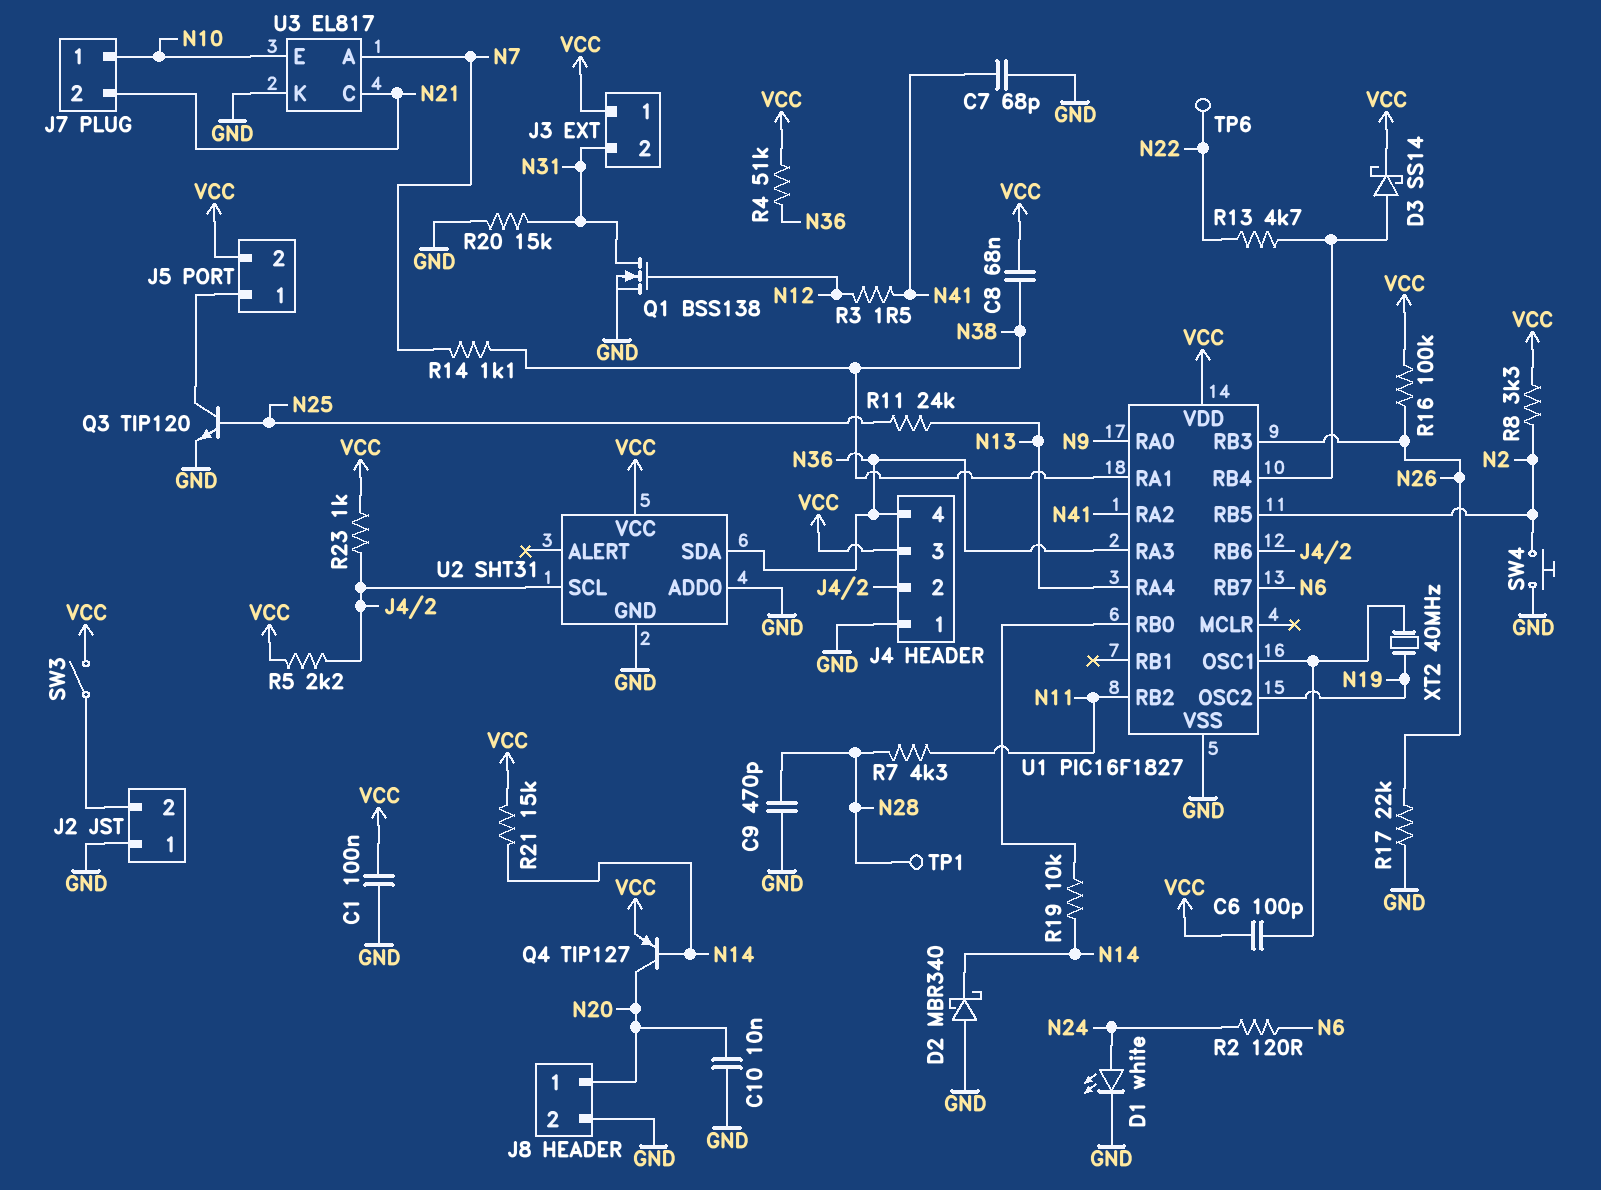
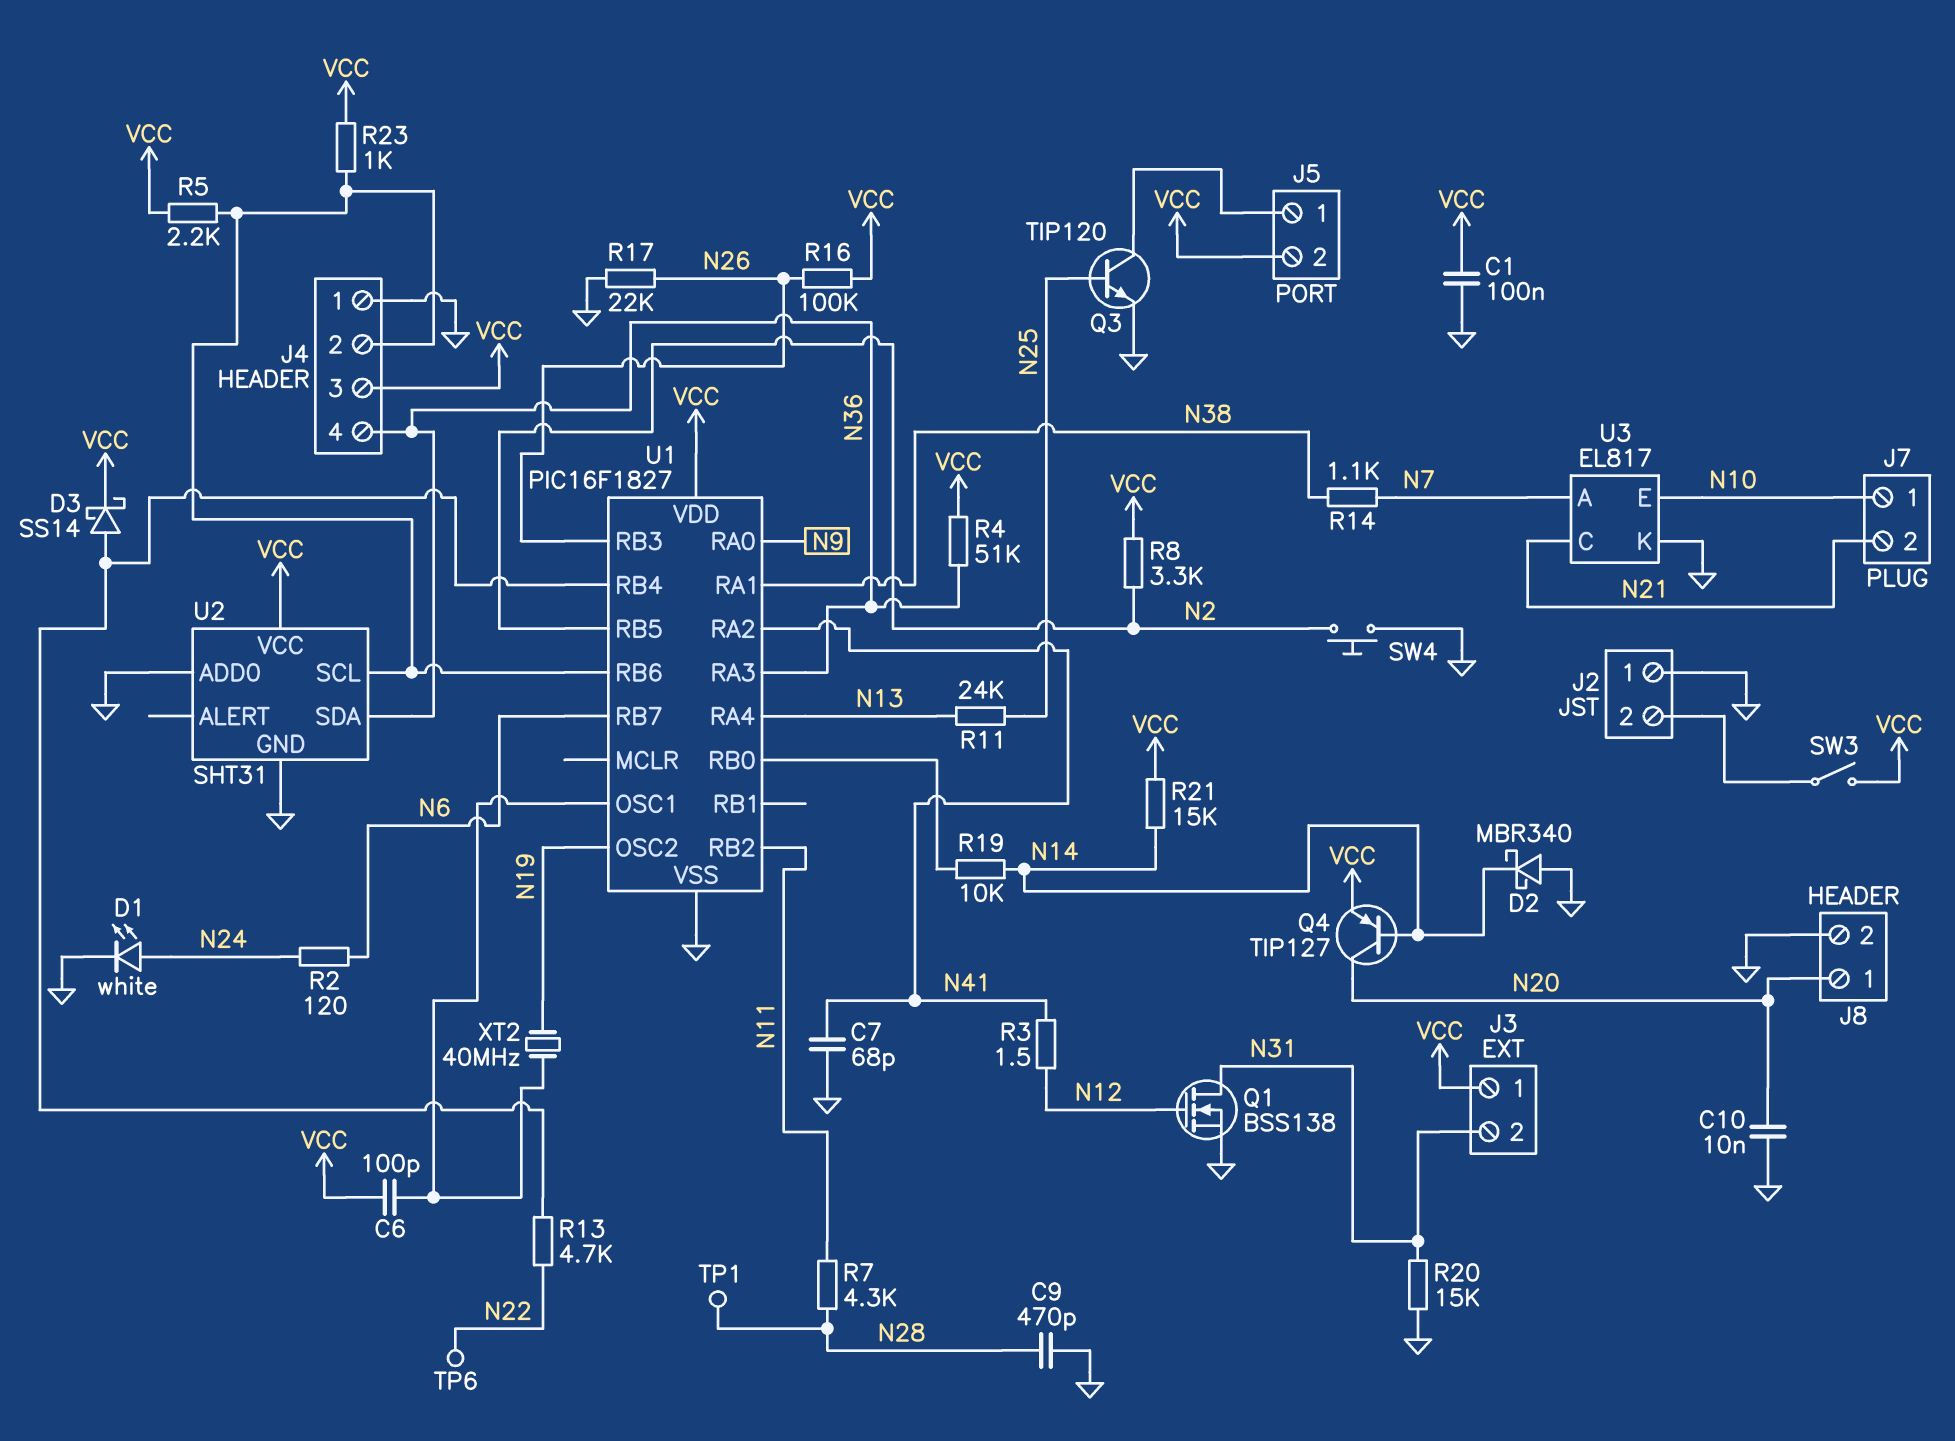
C8: 68nF (N38, VCC) -> none

